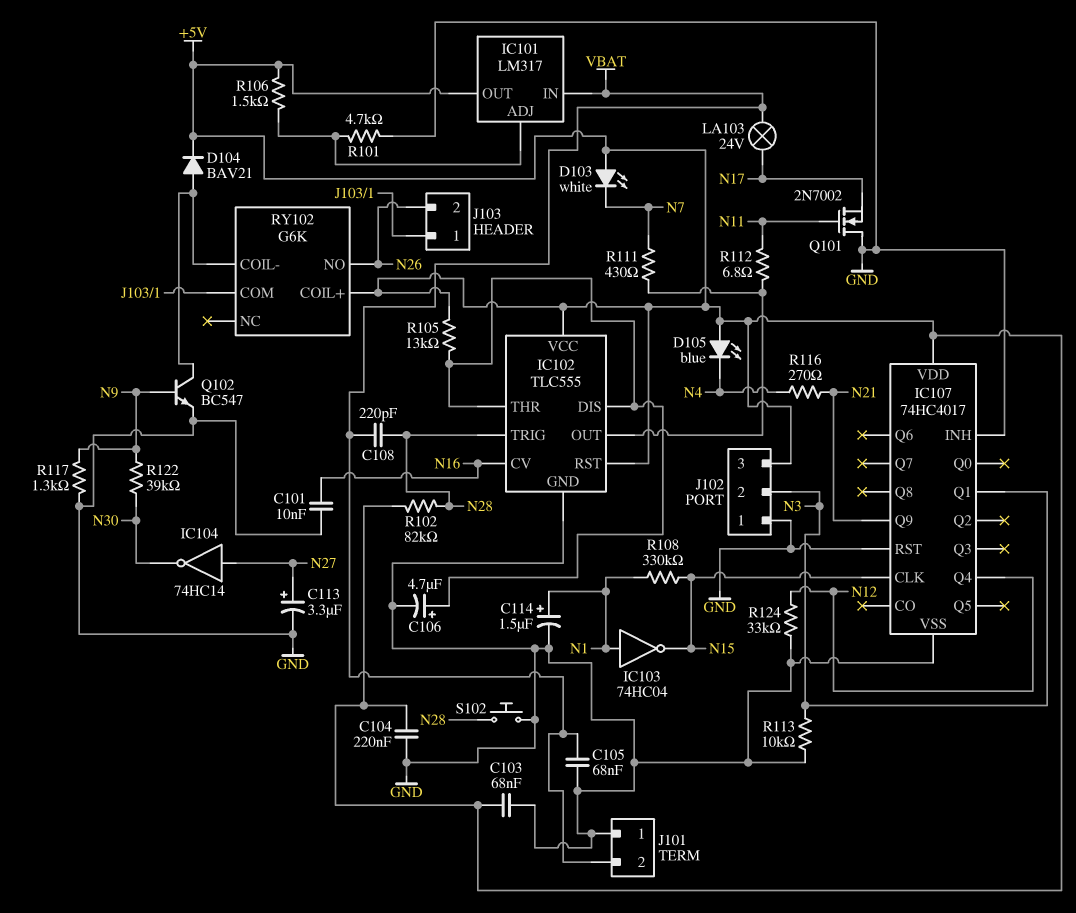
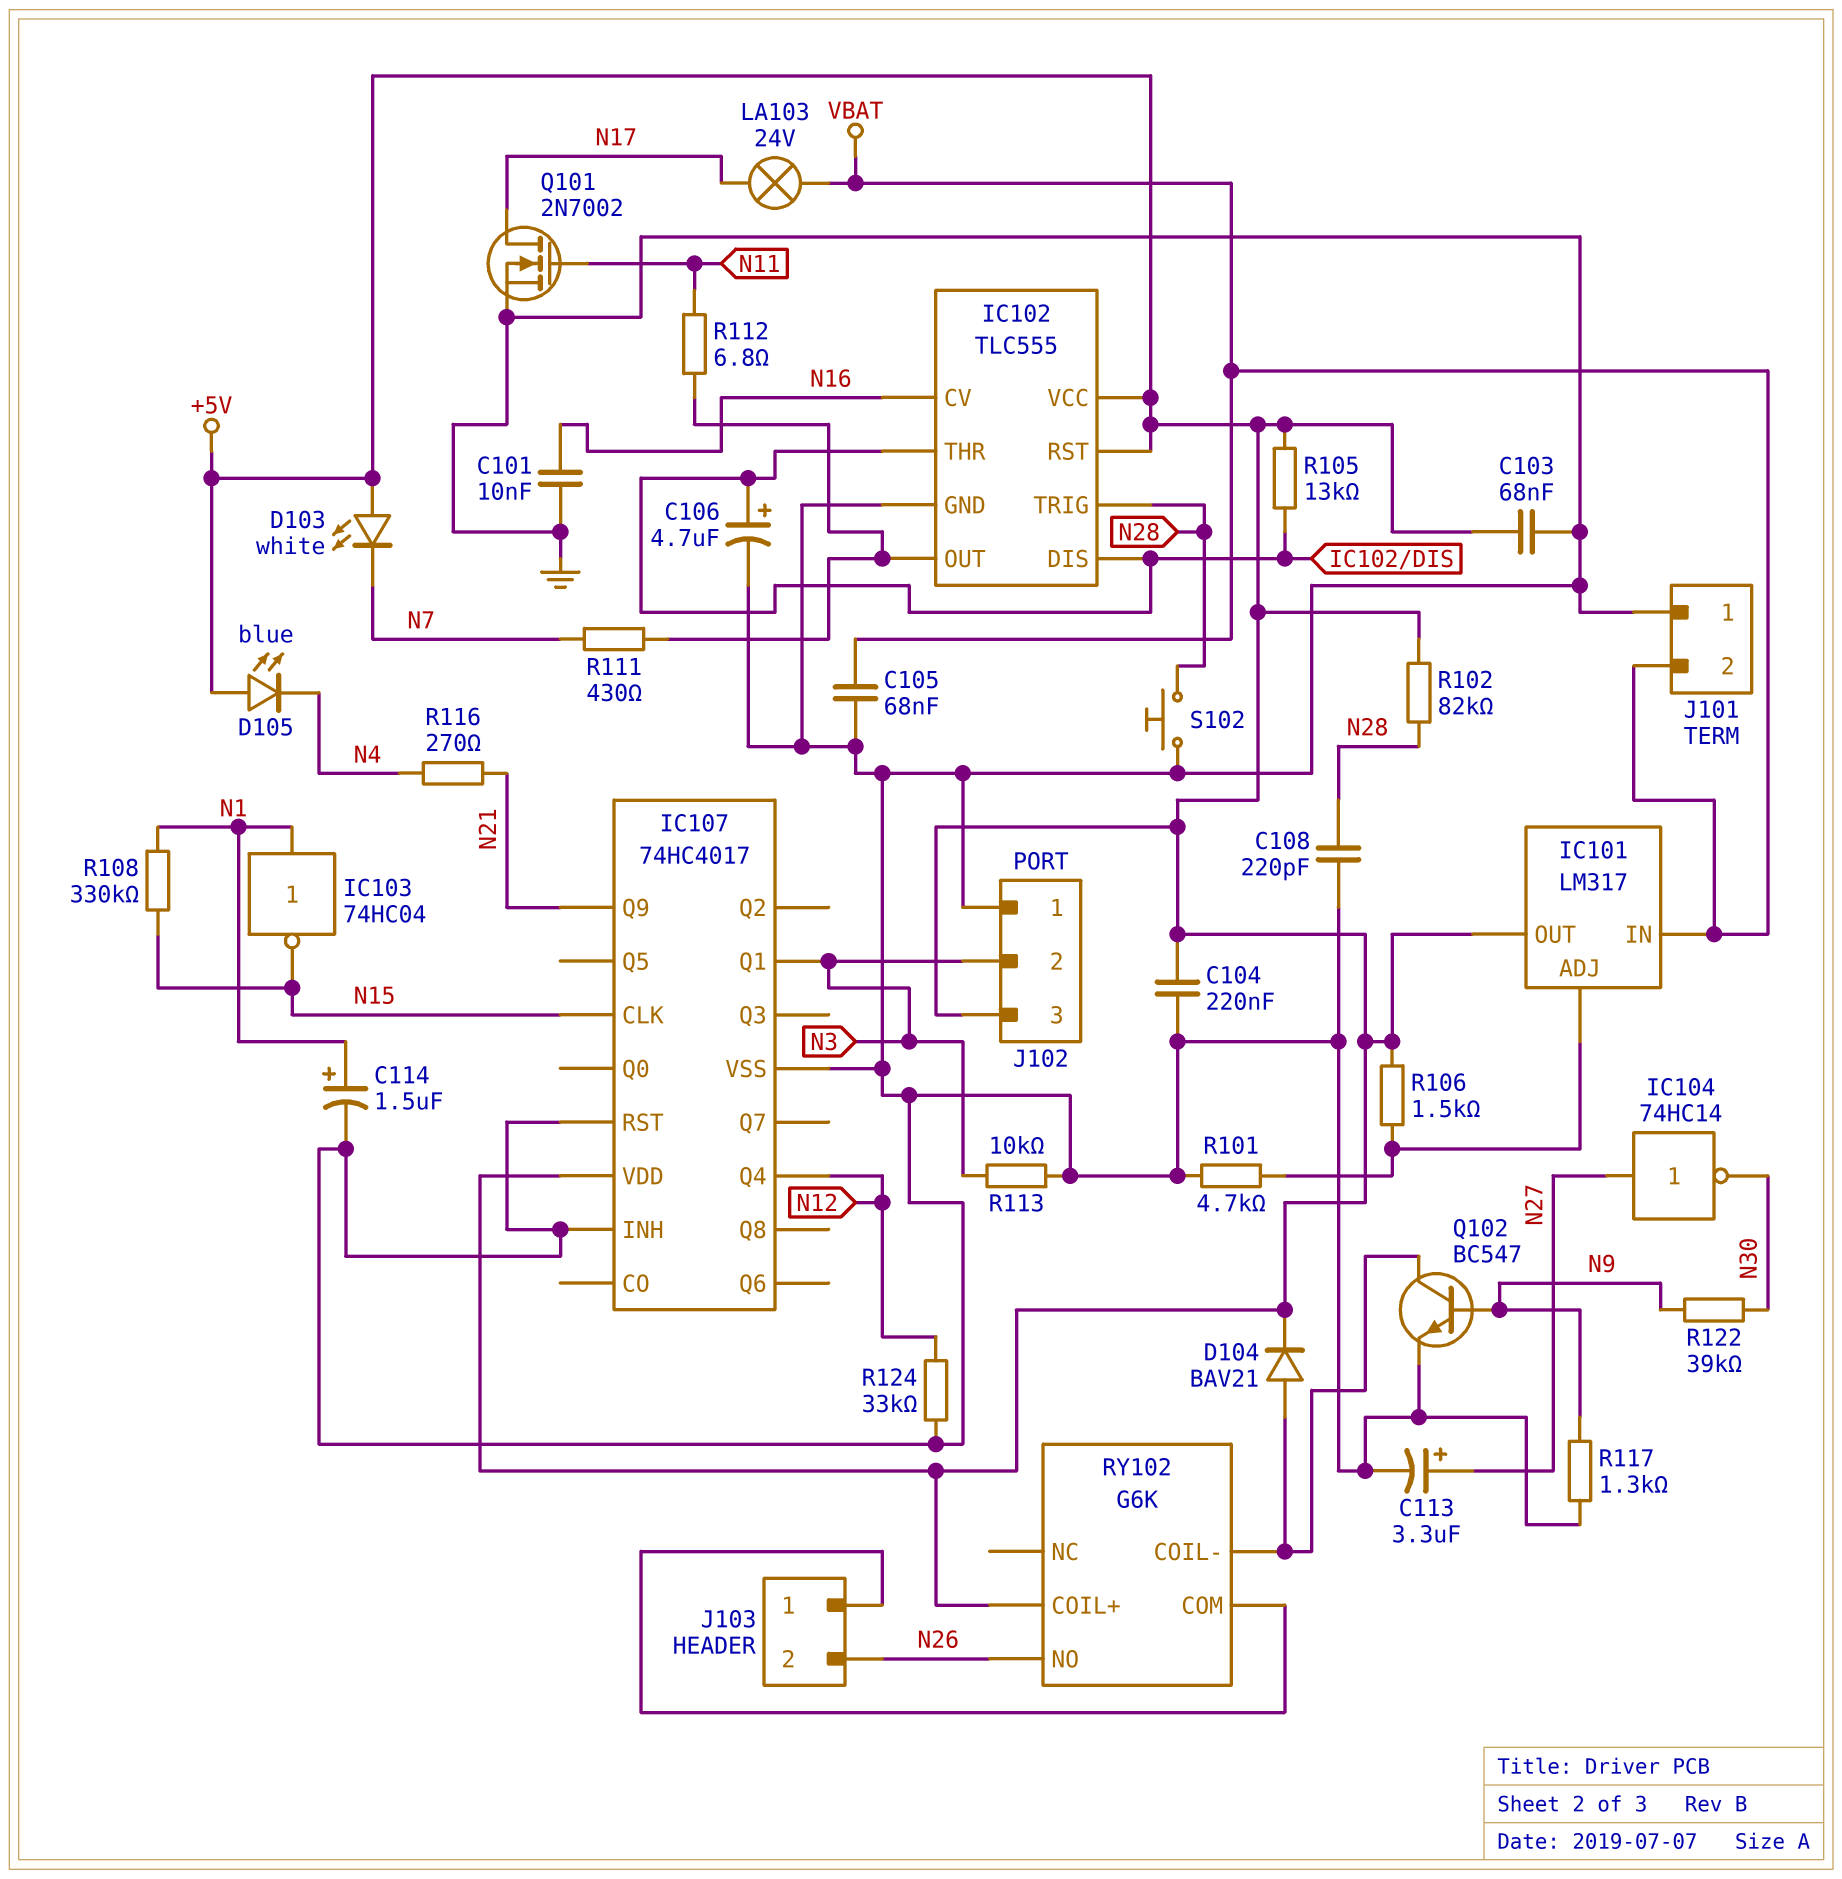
C108: 220pF (N28, VBAT) -> 220pF (GND, N28)
Q101: NMOS 2N7002 (G N11, D GND, S N17) -> NMOS 2N7002 (G N11, D N17, S GND)

